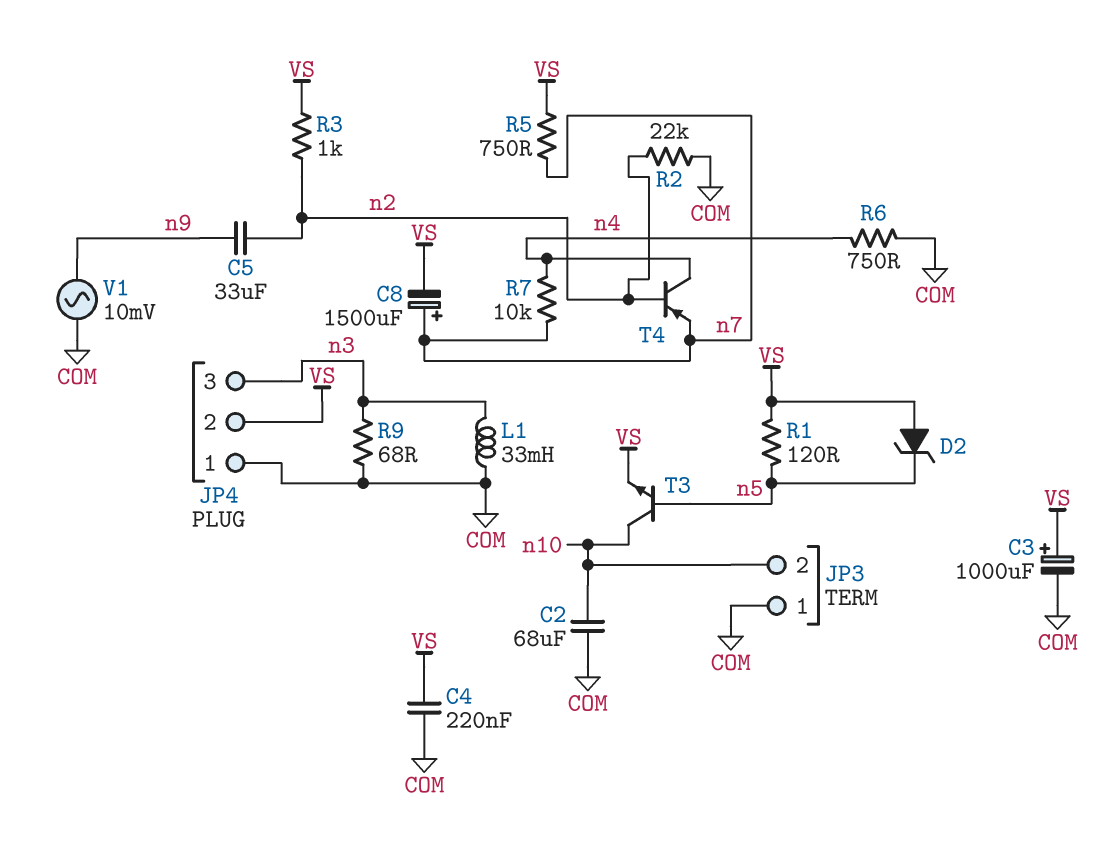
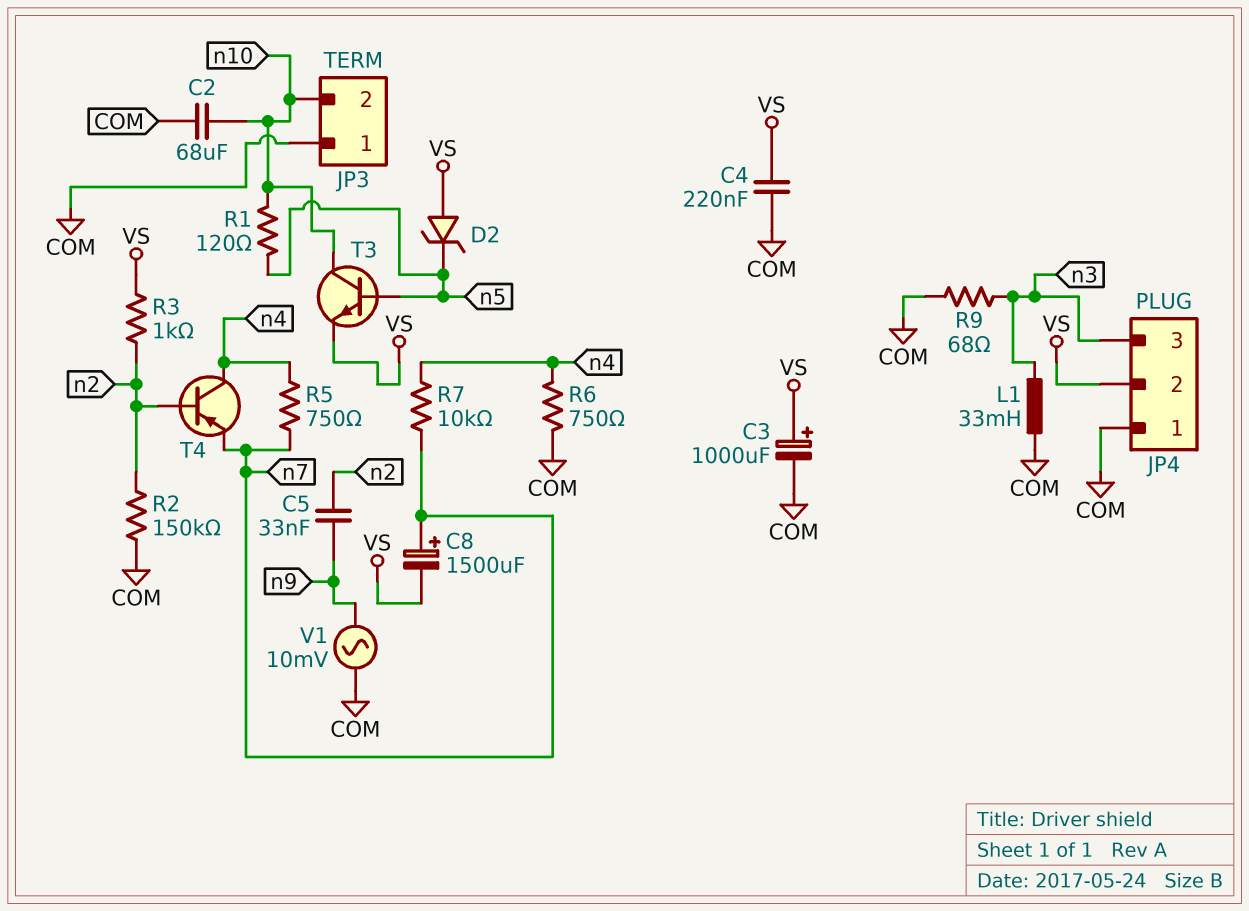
C5: 33uF (n2, n9) -> 33nF (n2, n9)
R1: 120 (VS, n5) -> 120 (n5, n10)
R2: 22k (COM, n2) -> 150k (COM, n2)
R5: 750 (VS, n7) -> 750 (n4, n7)

